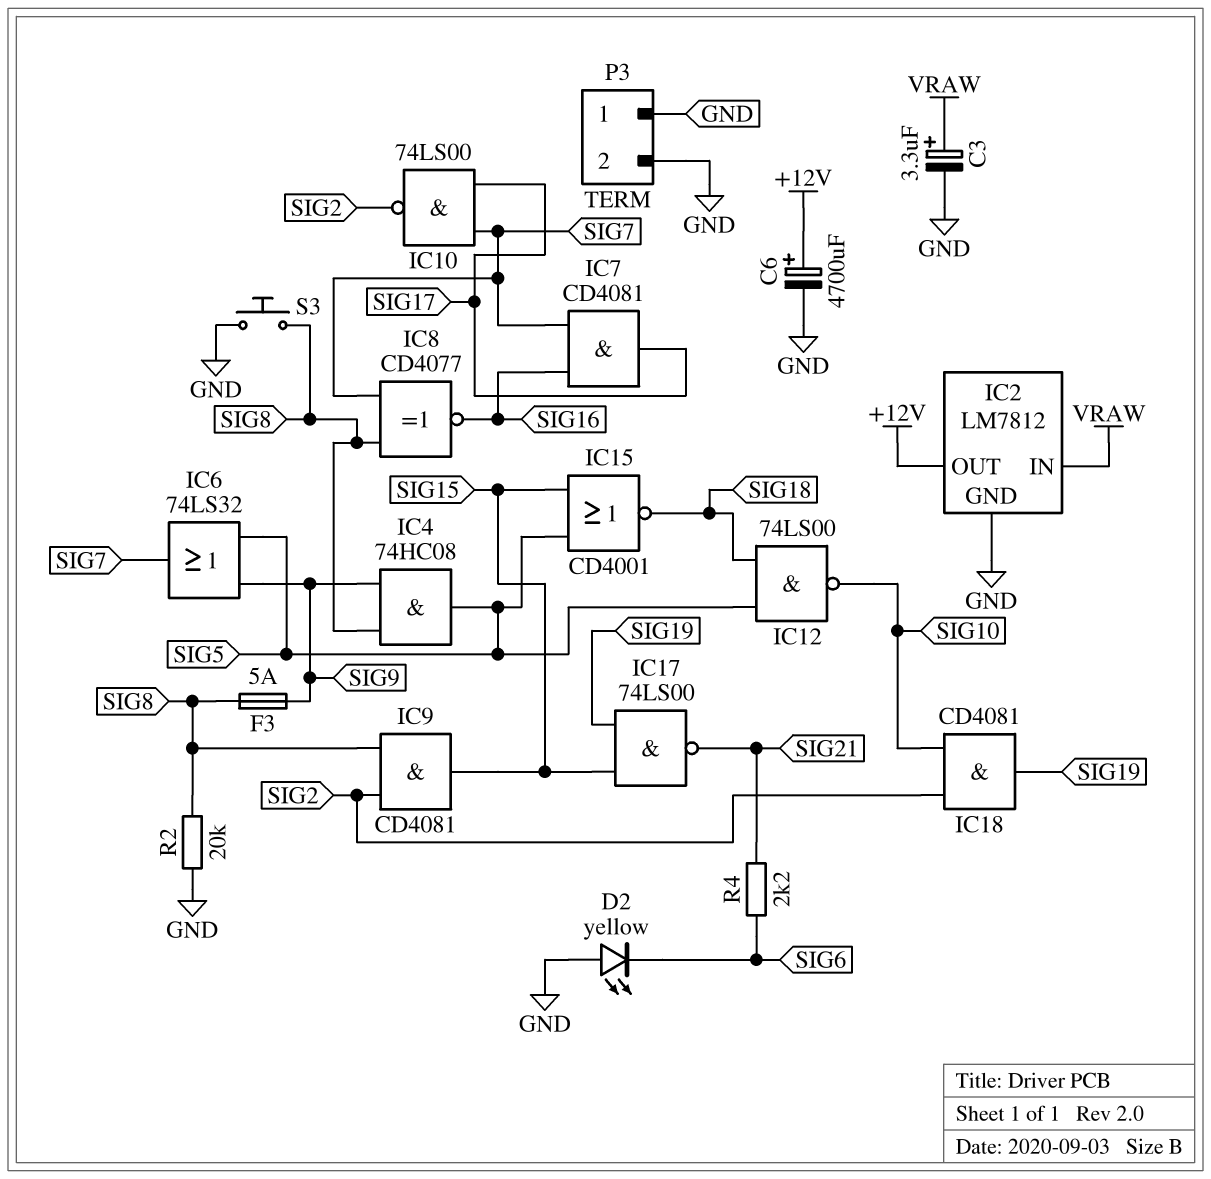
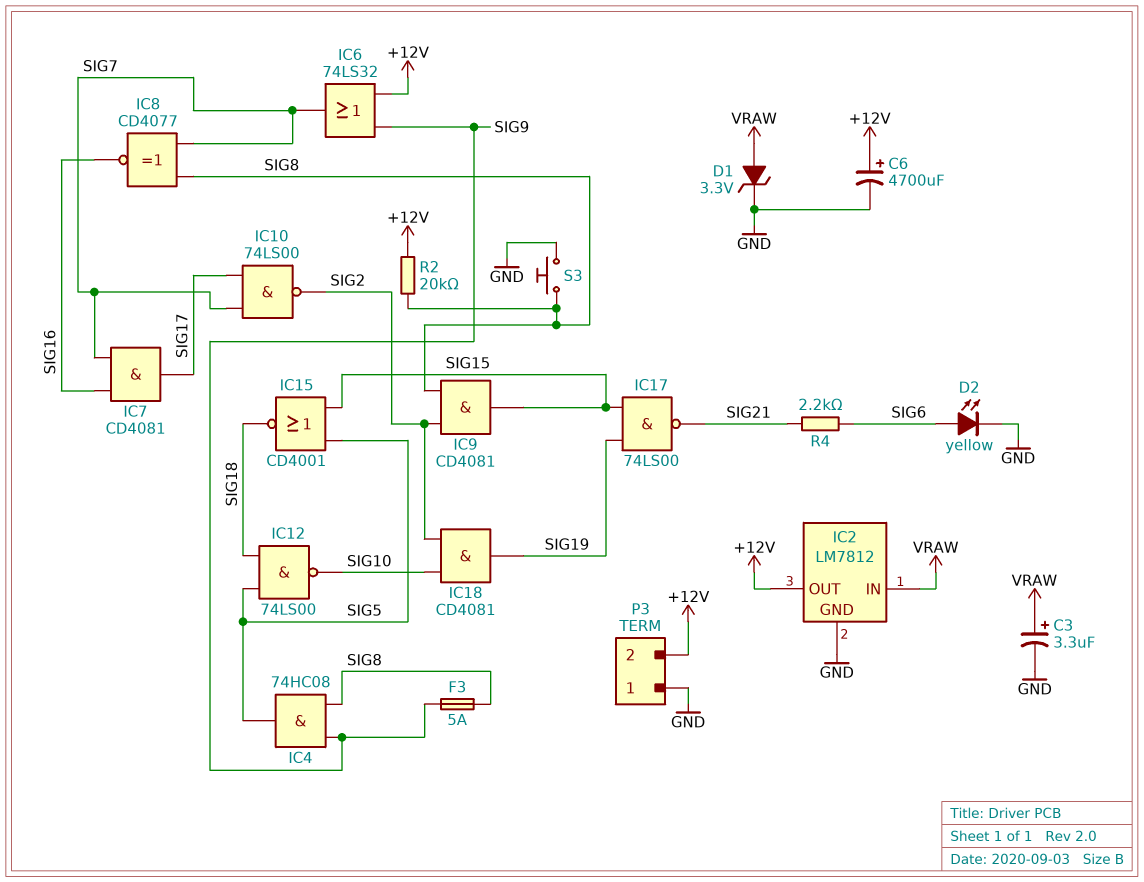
D1: none -> zener 3.3V (A VRAW, K GND)
D2: LED yellow (A GND, K SIG6) -> LED yellow (A SIG6, K GND)
IC6: OR 74LS32 (in SIG5, in SIG9, out SIG7) -> OR 74LS32 (in +12V, in SIG9, out SIG7)
P3 pin 2: GND -> +12V
R2: 20k (GND, SIG8) -> 20k (+12V, SIG8)

